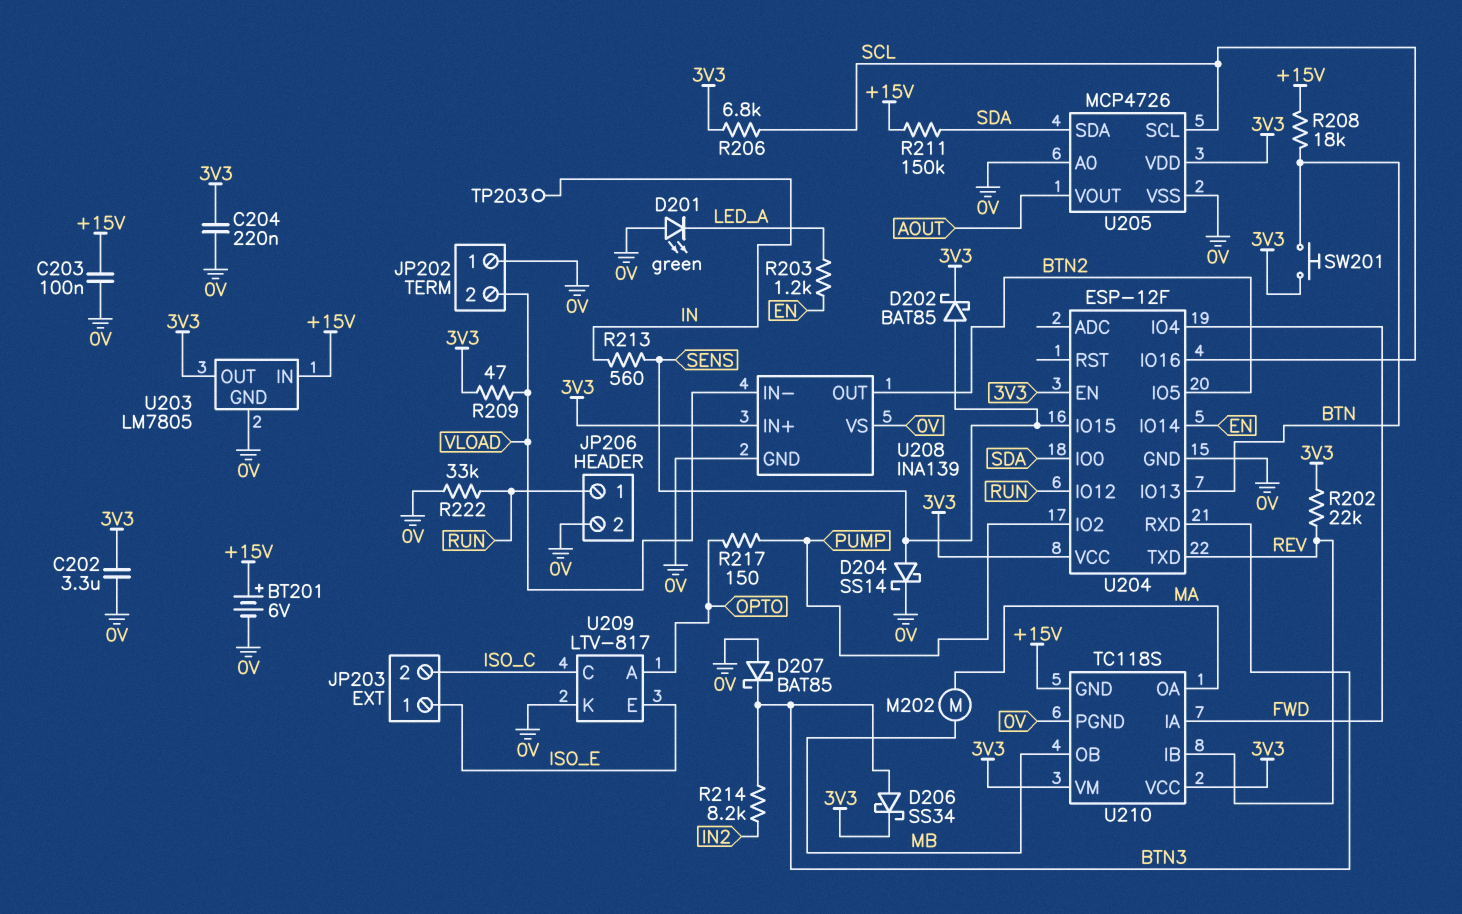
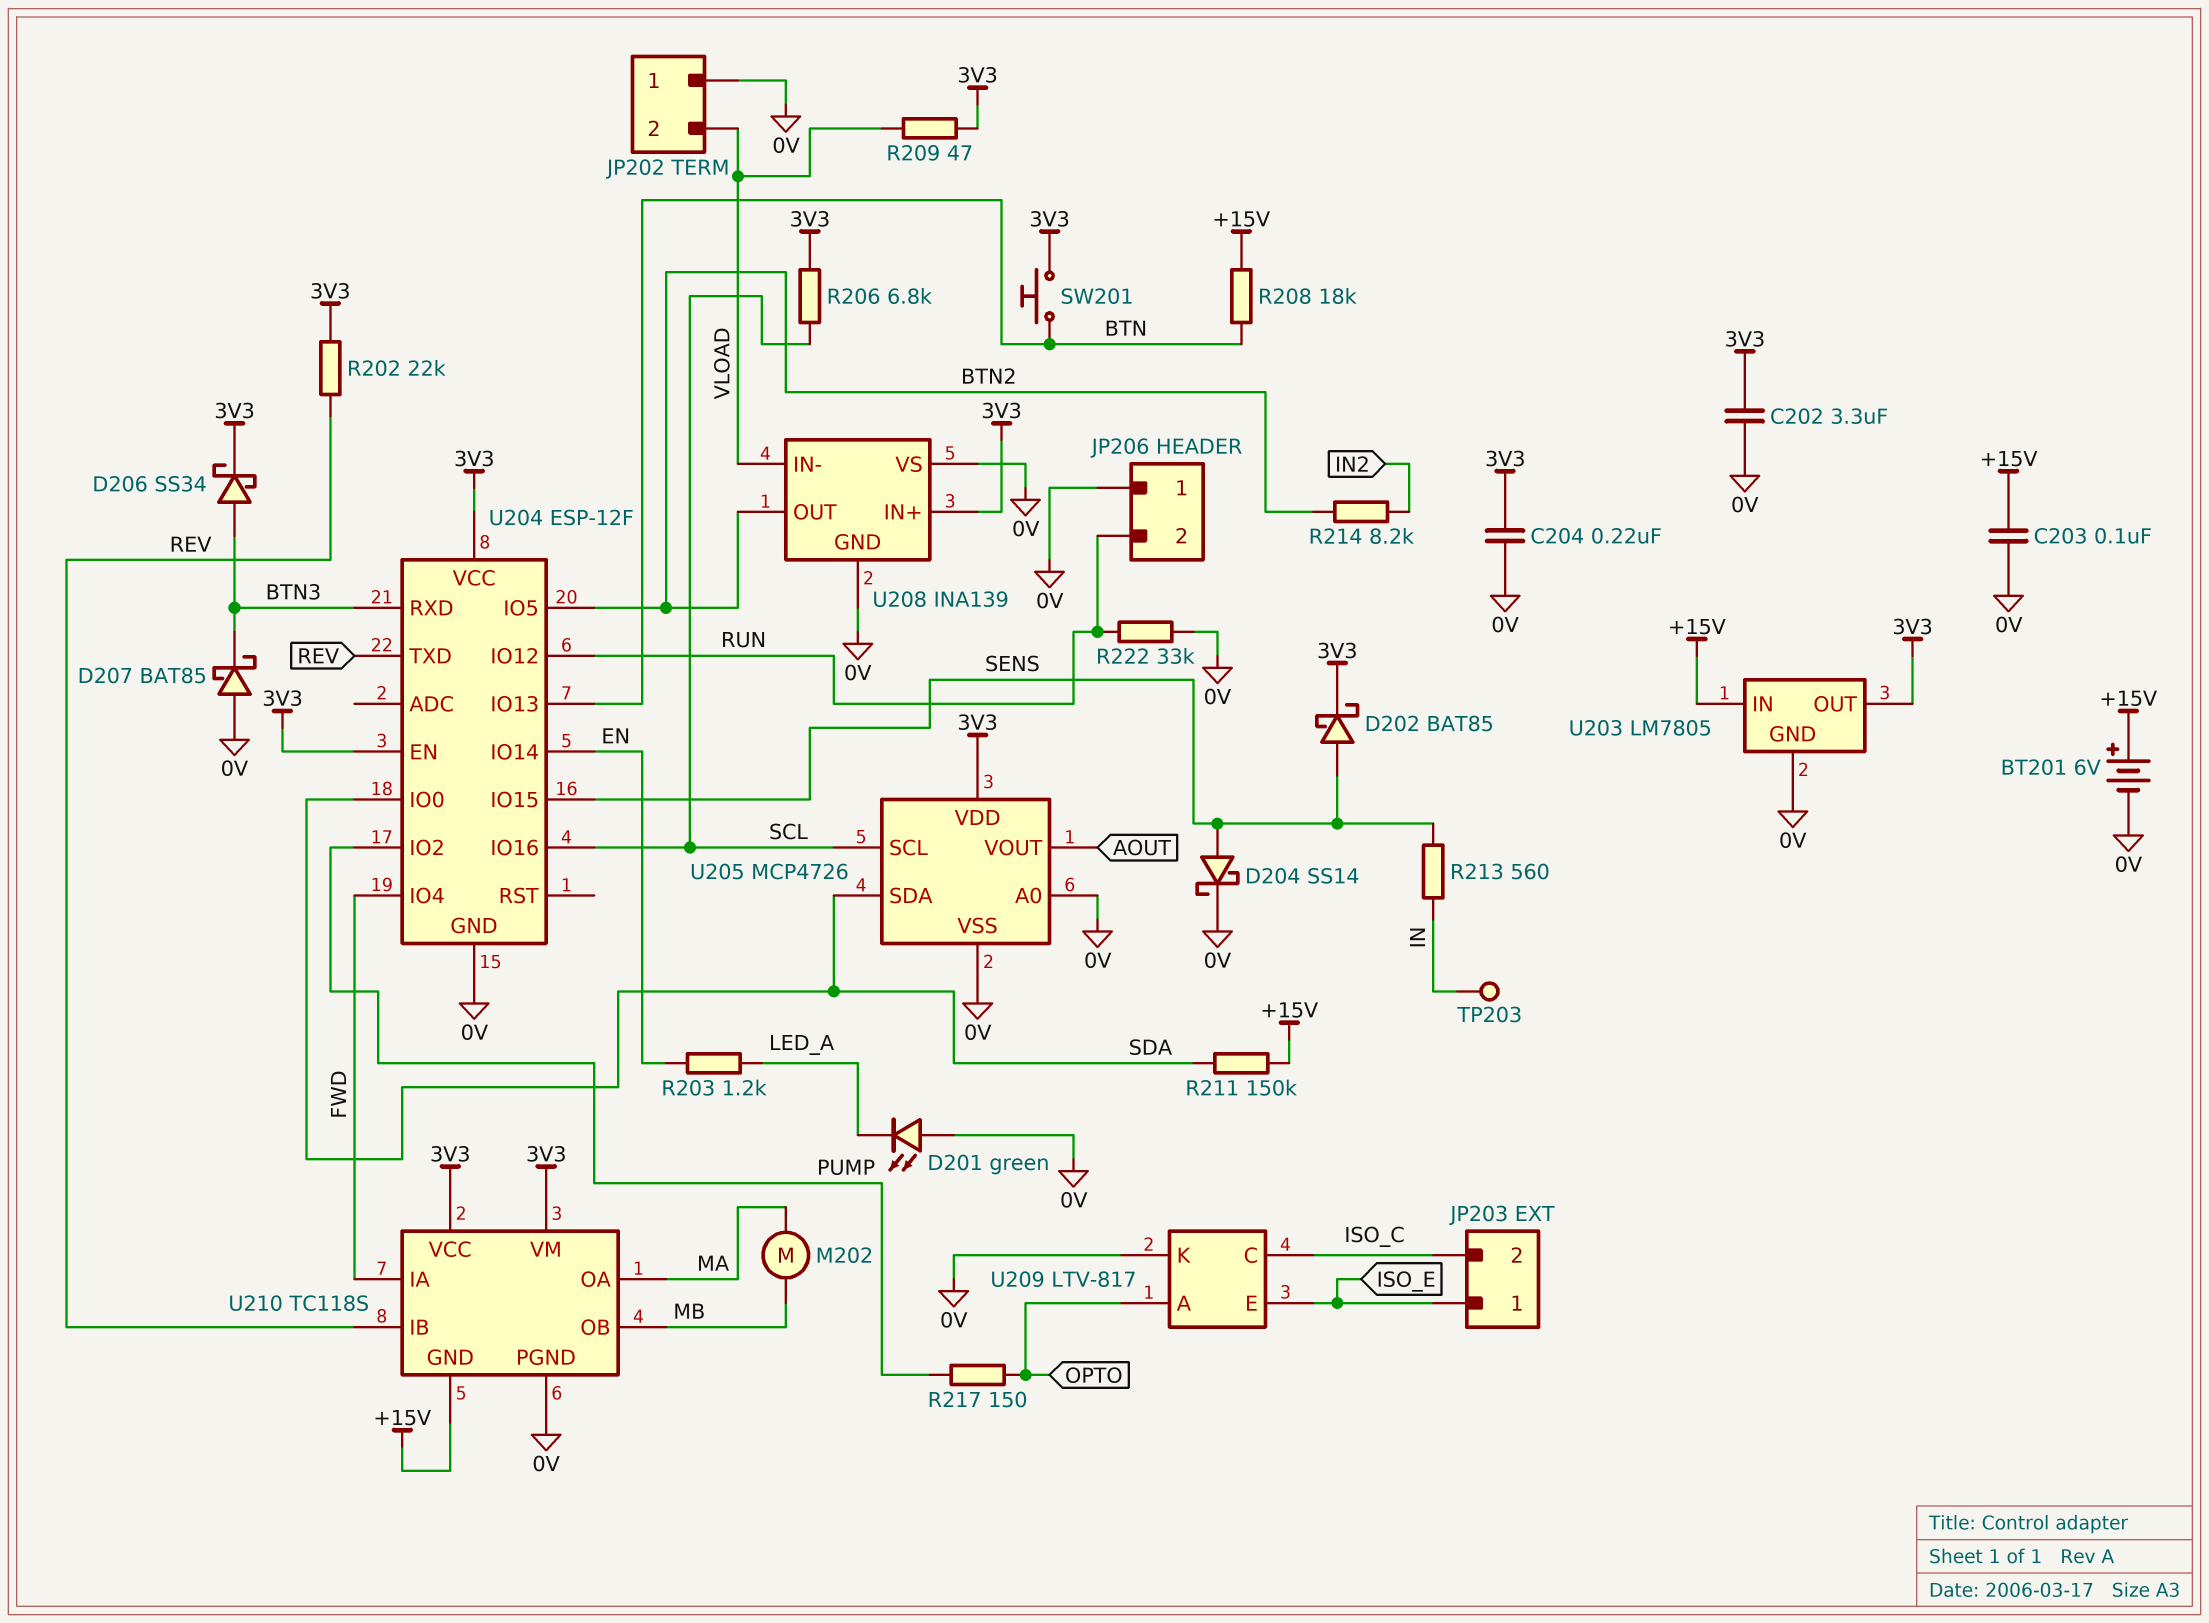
JP206 pin 1: RUN -> 0V
JP206 pin 2: 0V -> RUN
R214: 8.2k (BTN3, IN2) -> 8.2k (BTN2, IN2)

